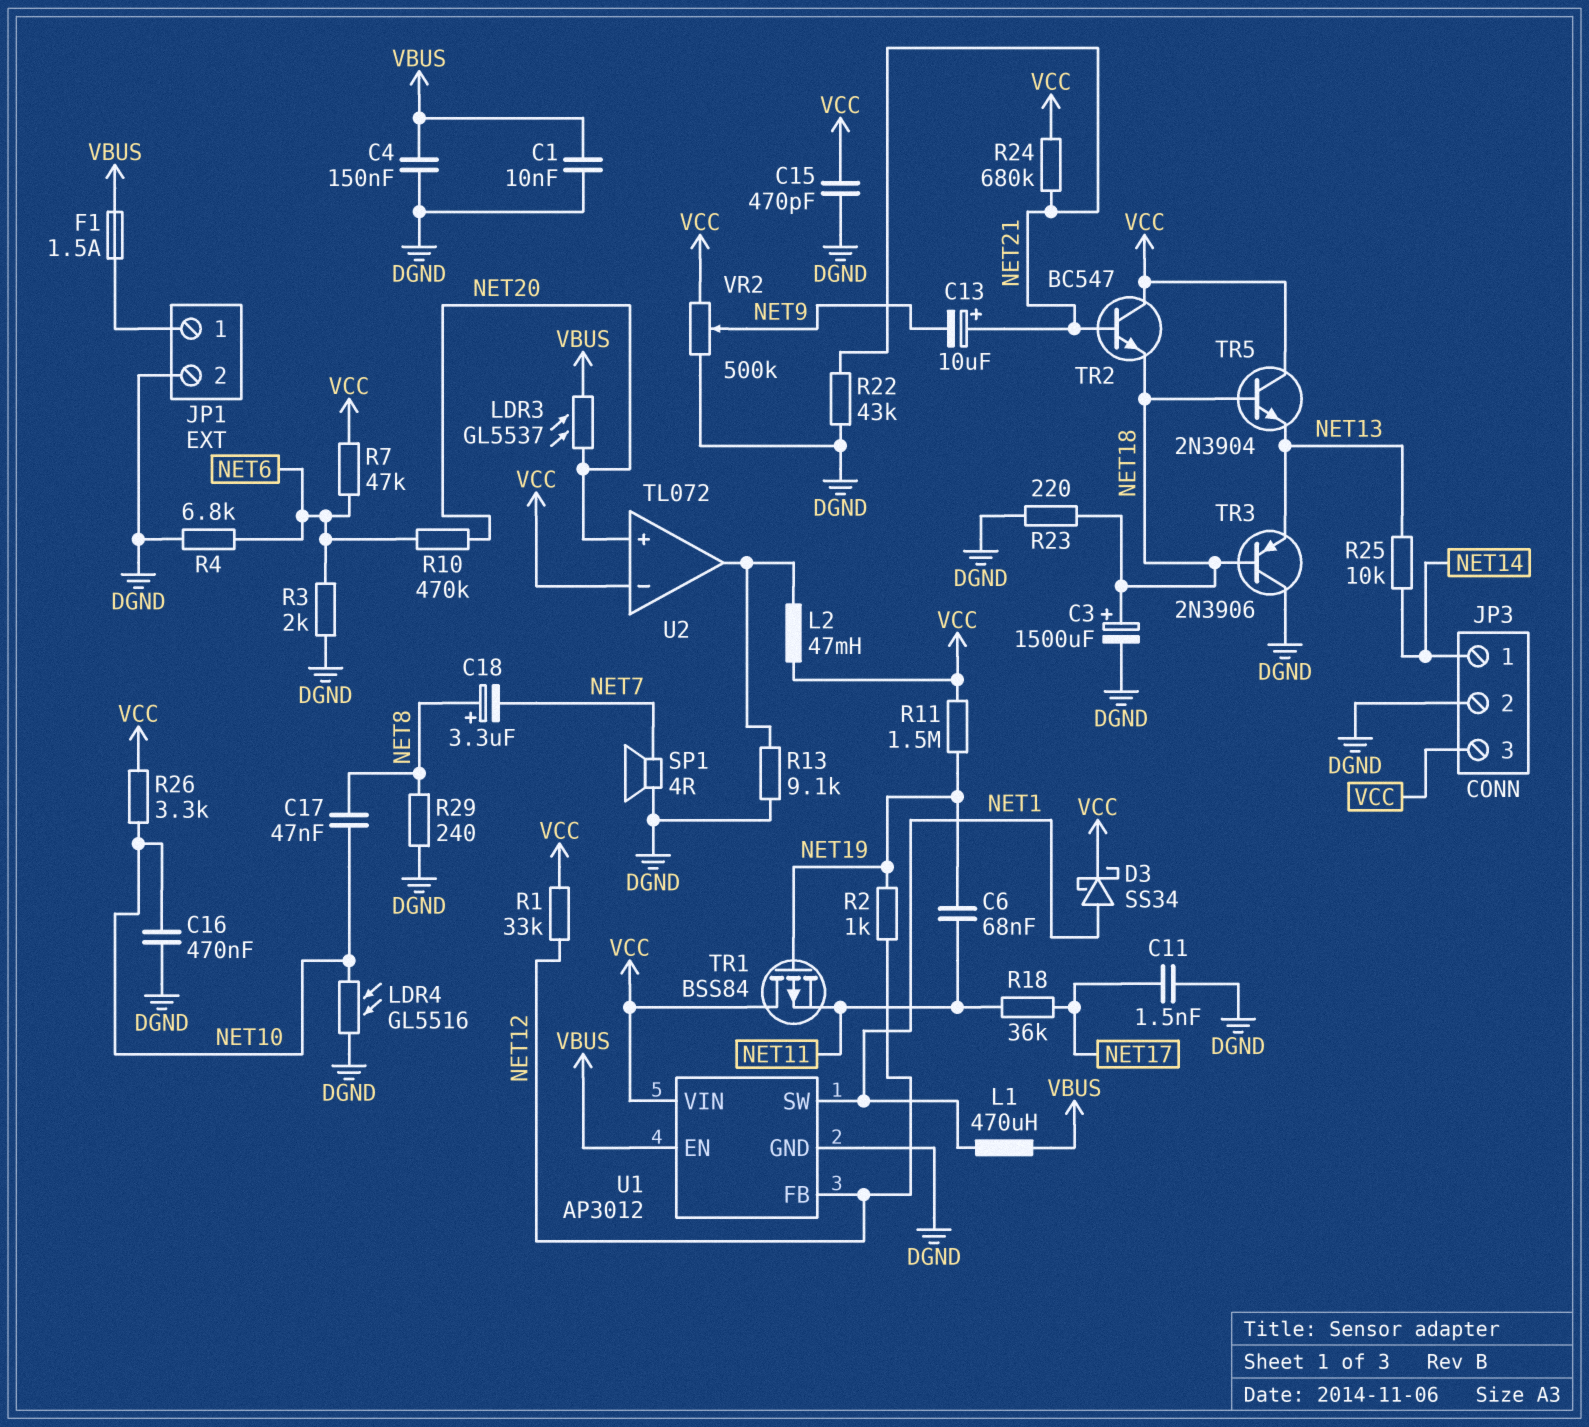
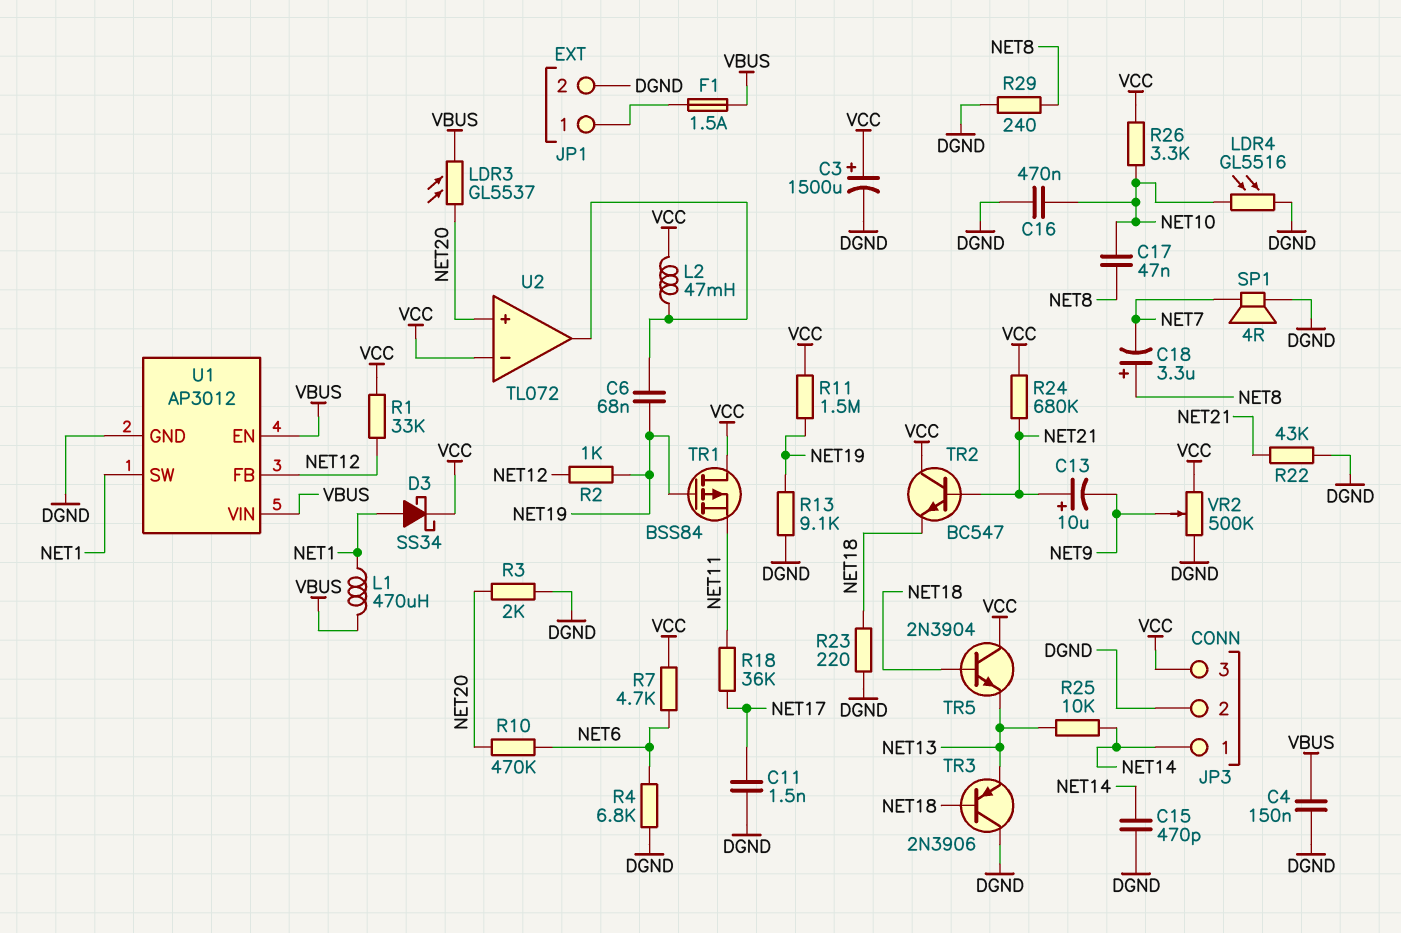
C1: 10nF (DGND, VBUS) -> none
C3: 1500uF (plus NET18, minus DGND) -> 1500uF (plus VCC, minus DGND)
C6: 68nF (NET11, NET19) -> 68nF (NET19, U2/out)
C15: 470pF (DGND, VCC) -> 470pF (DGND, NET14)
R3: 2k (DGND, NET6) -> 2k (DGND, NET20)
R7: 47k (NET6, VCC) -> 4.7k (NET6, VCC)
R13: 9.1k (DGND, U2/out) -> 9.1k (DGND, NET19)
U1 pin VIN: VCC -> VBUS

